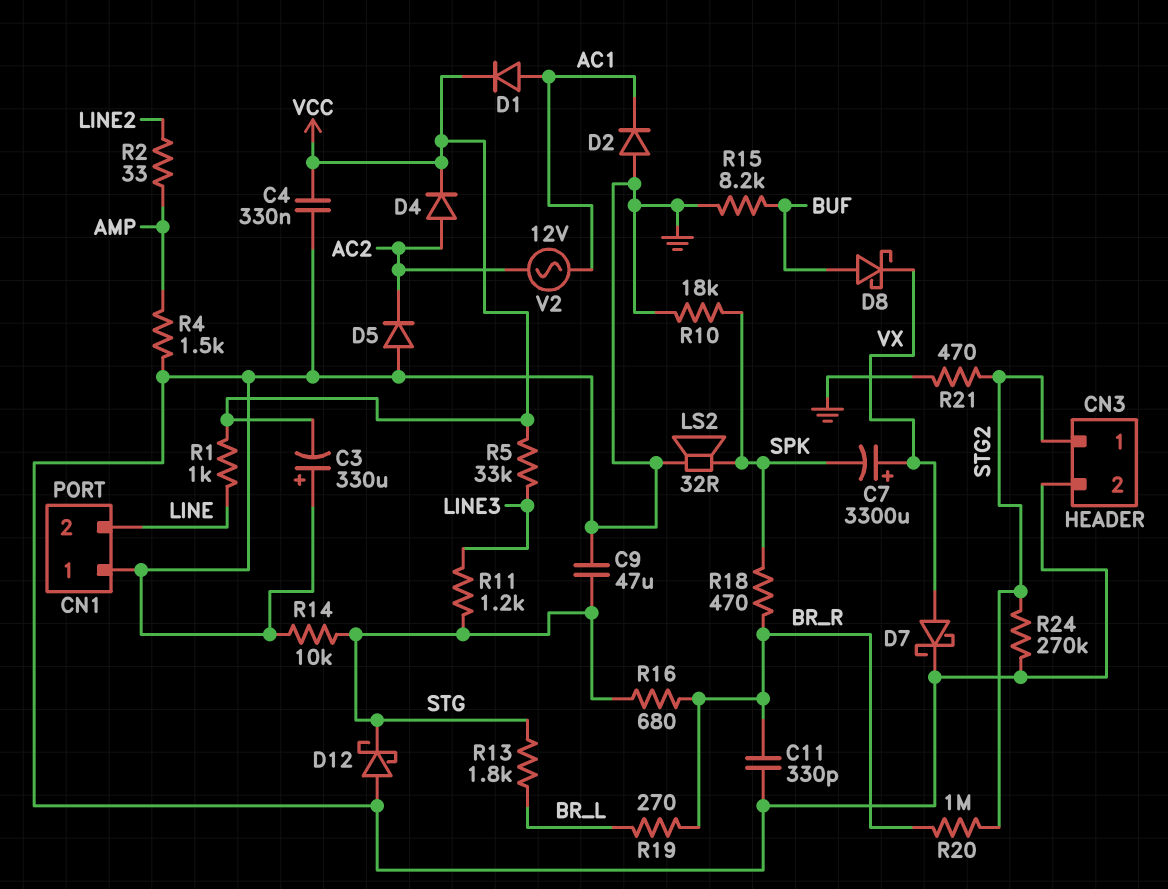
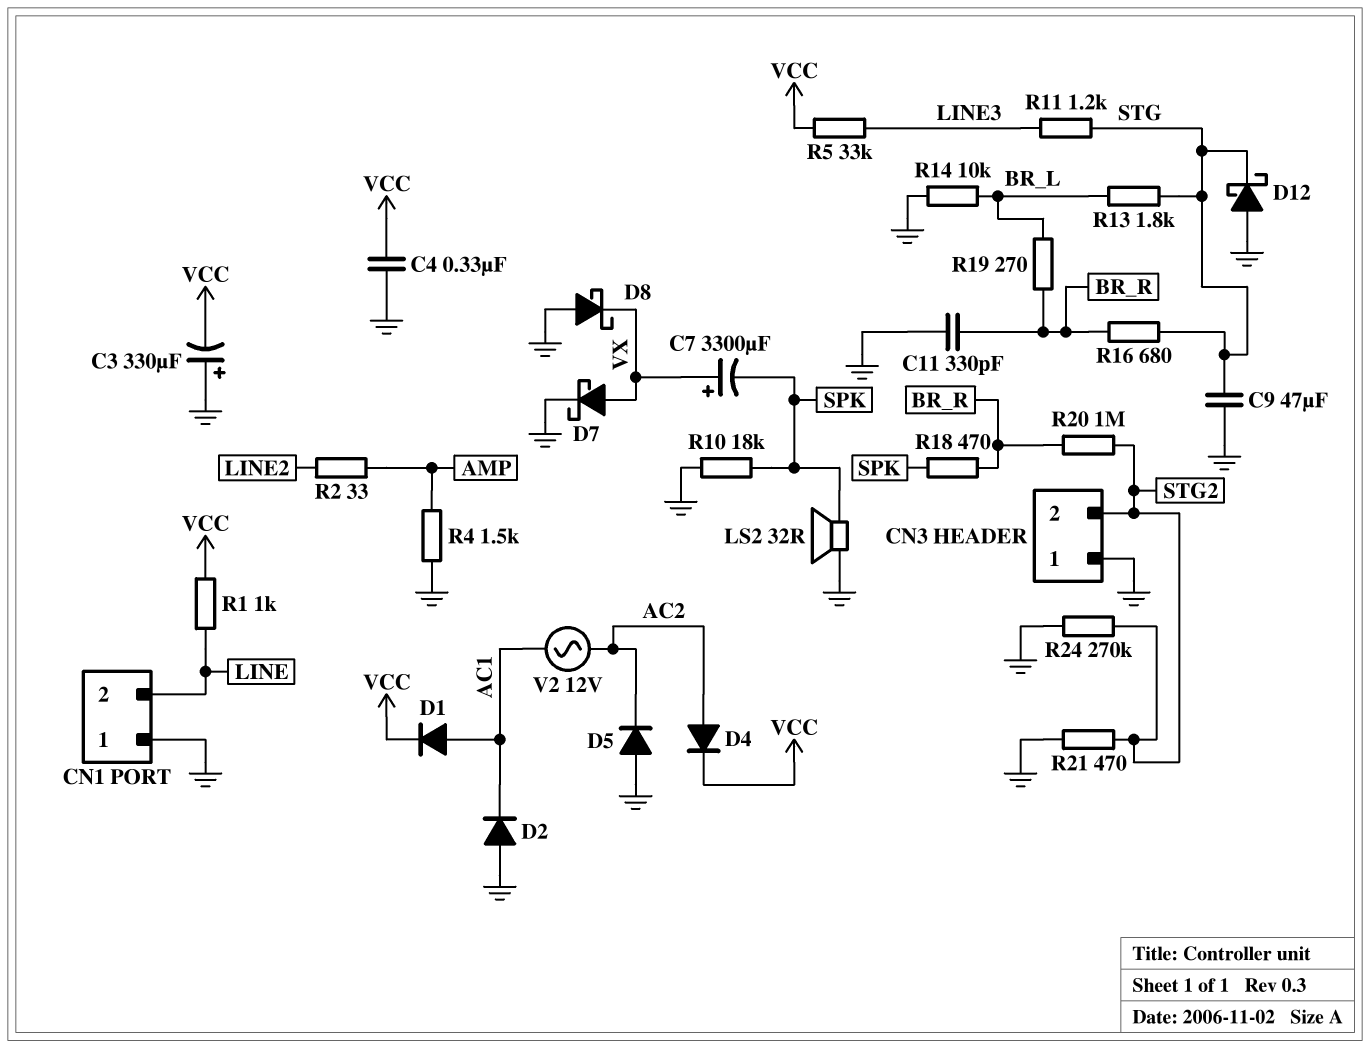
CN3 pin 1: STG2 -> GND
CN3 pin 2: GND -> STG2
D8: schottky (A BUF, K VX) -> schottky (A GND, K VX)
R14: 10k (GND, STG) -> 10k (BR_L, GND)
R15: 8.2k (BUF, GND) -> none

